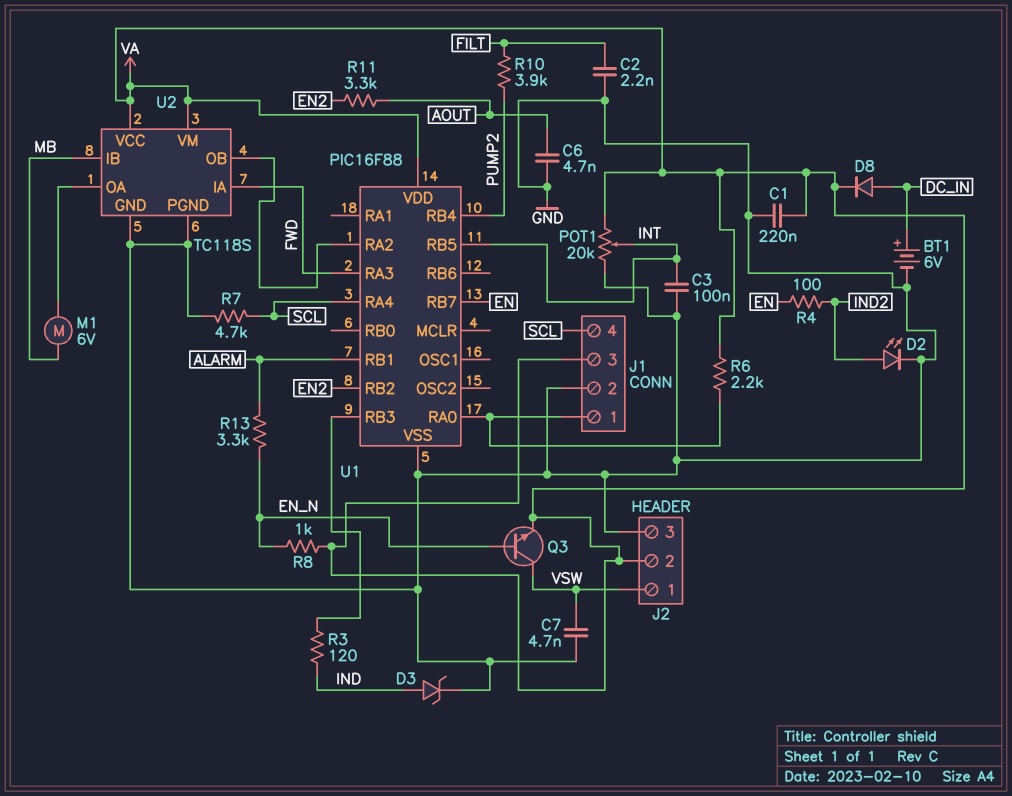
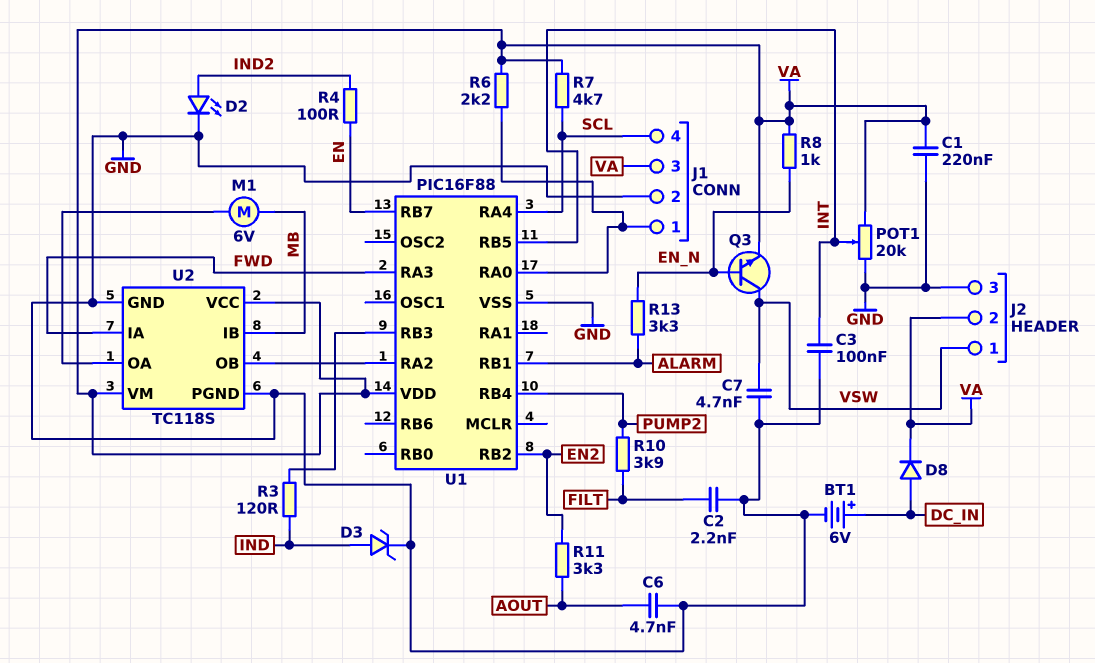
R7: 4.7k (GND, SCL) -> 4.7k (SCL, VA)

